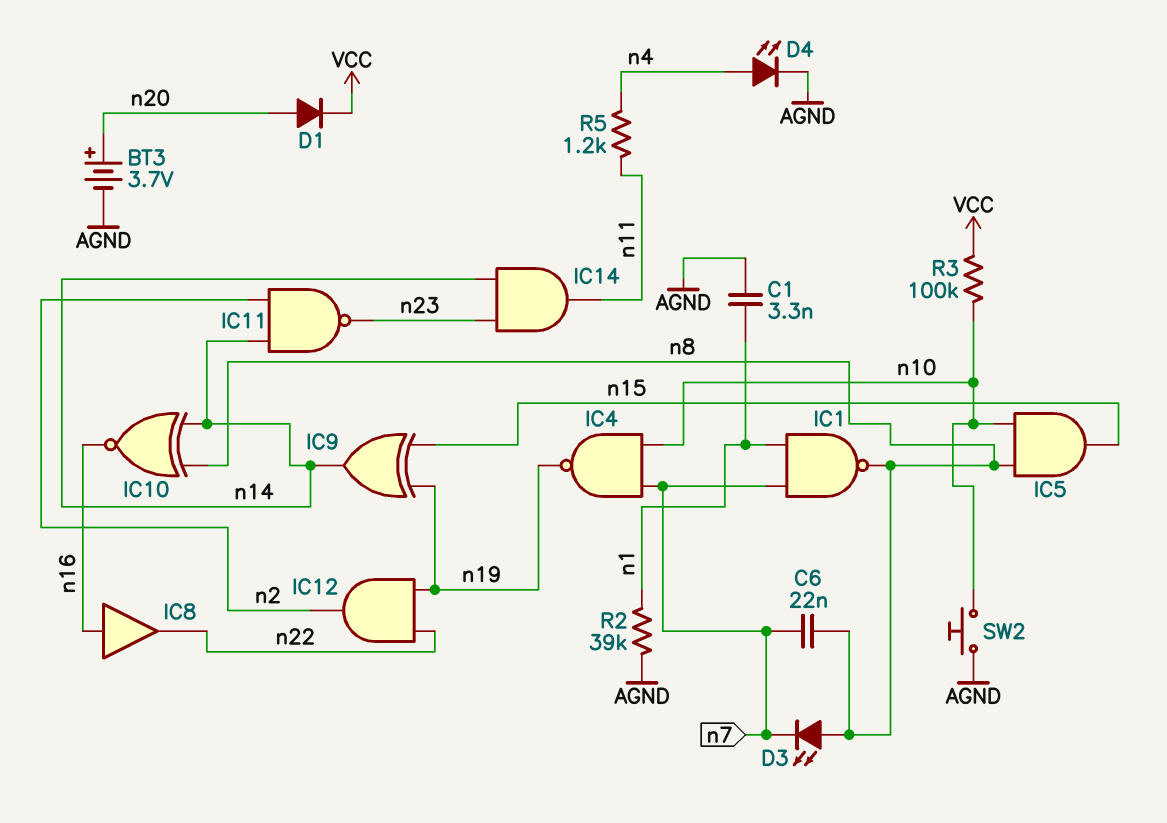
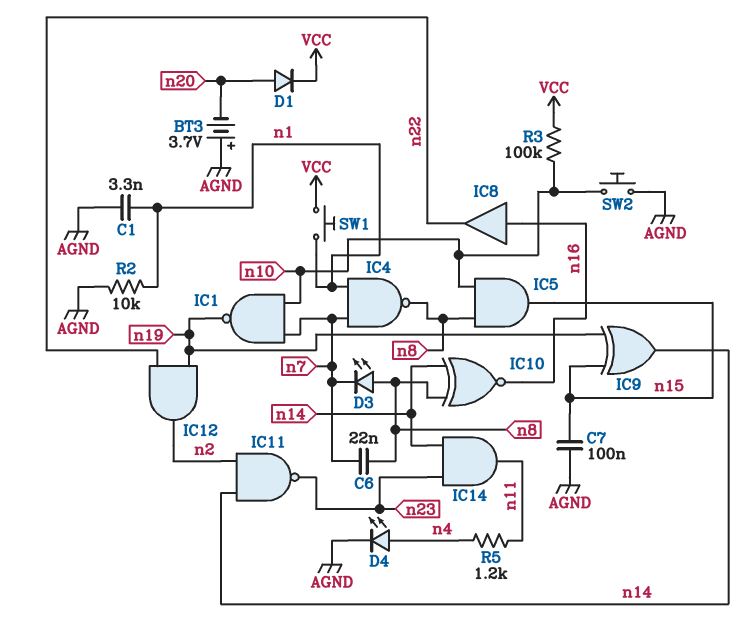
BT3: 3.7V (plus n20, minus AGND) -> 3.7V (plus AGND, minus n20)
C7: none -> 100nF (AGND, n15)
IC1: NAND (in n1, in n7, out n8) -> NAND (in n7, in n10, out n19)
IC4: NAND (in n7, in n10, out n19) -> NAND (in n1, in n7, out n8)
R2: 39k (AGND, n1) -> 10k (AGND, n1)
SW1: none -> button (VCC, n1)

